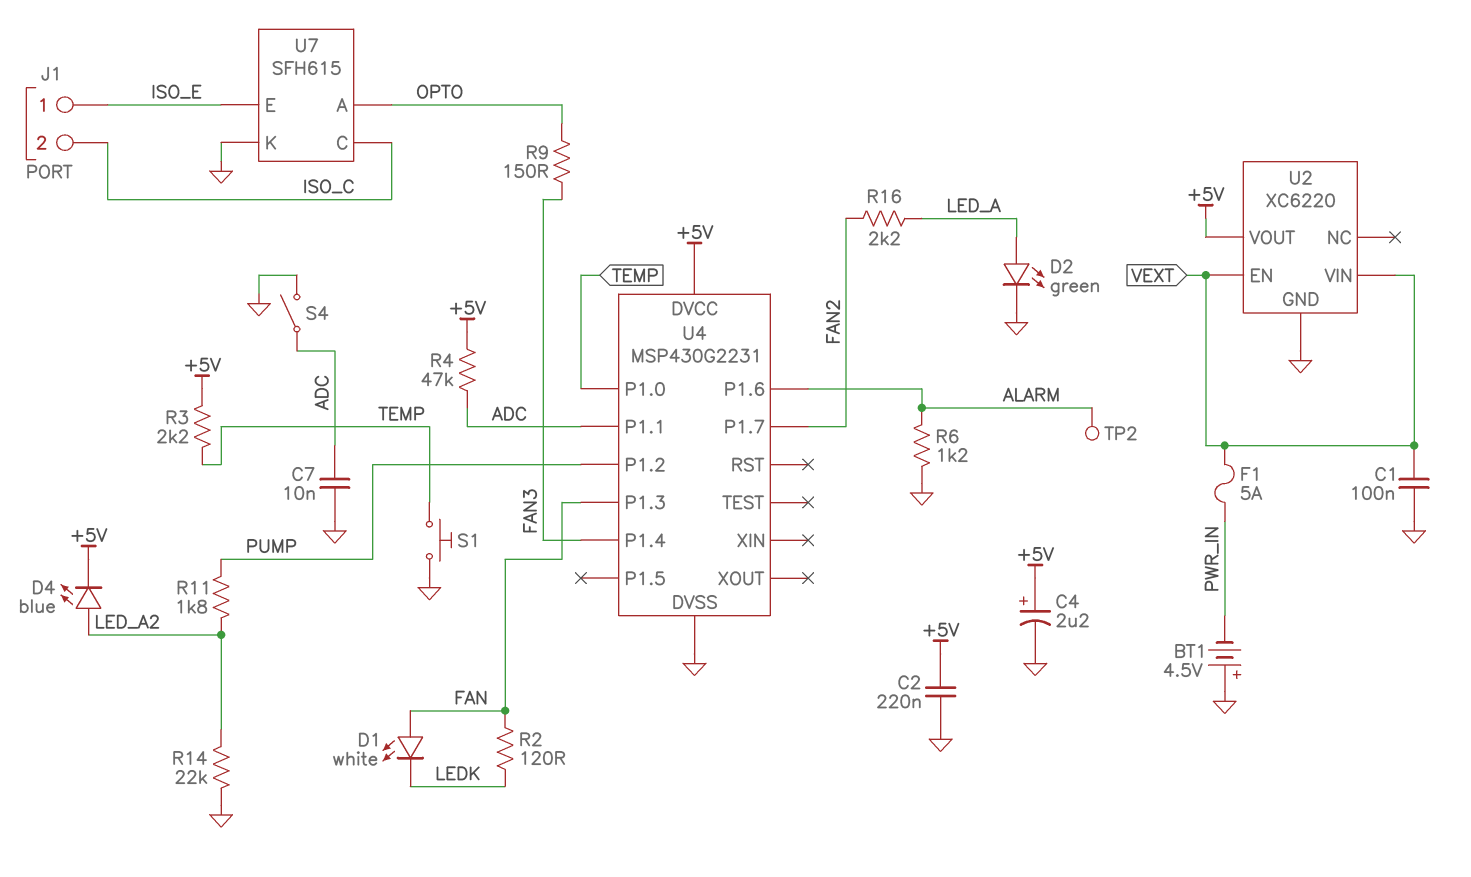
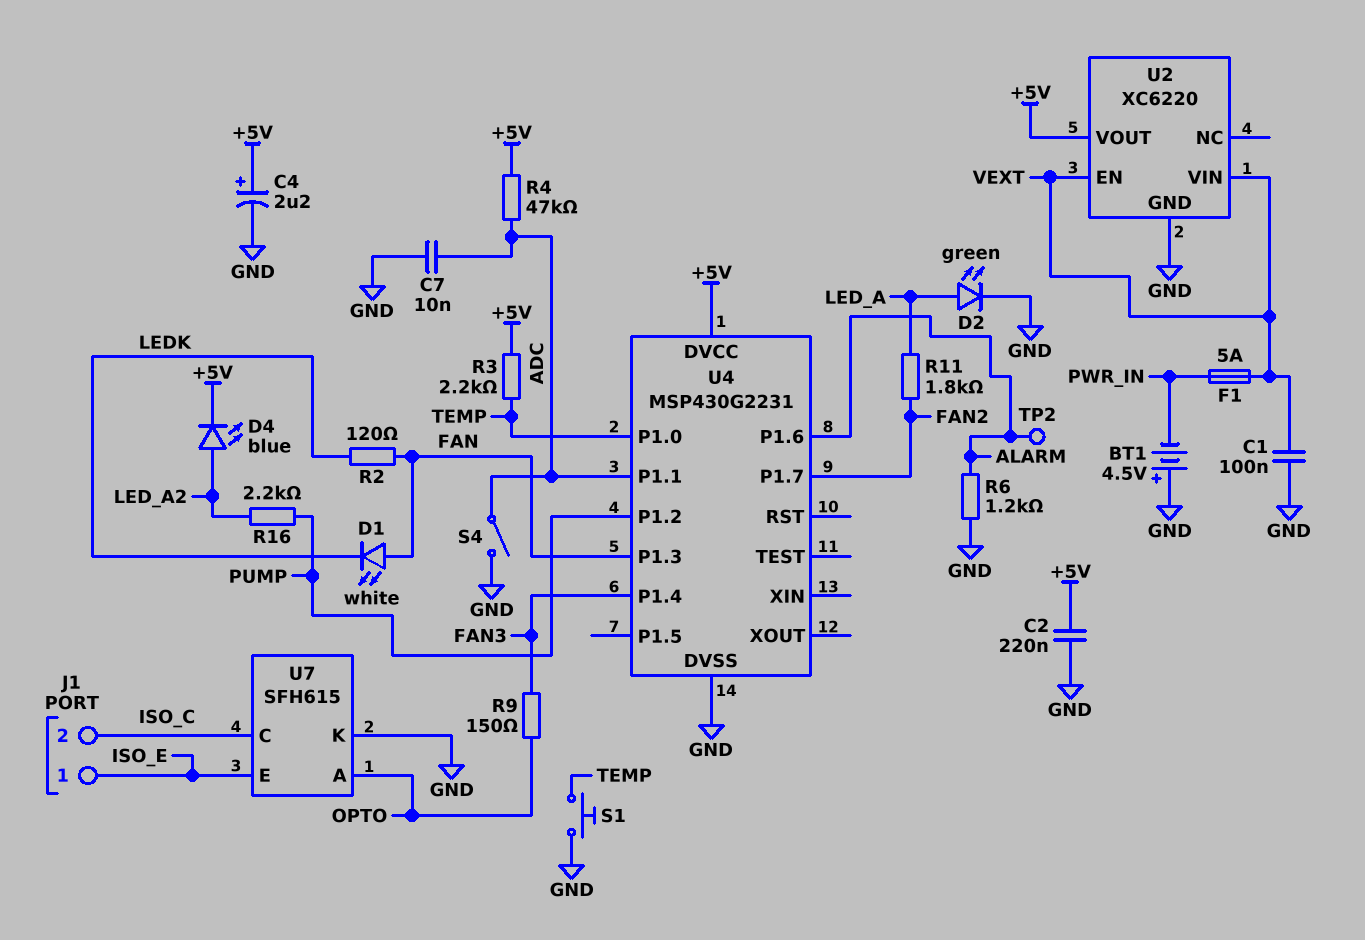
R11: 1.8k (LED_A2, PUMP) -> 1.8k (FAN2, LED_A)
R14: 22k (GND, LED_A2) -> none
R16: 2.2k (FAN2, LED_A) -> 2.2k (LED_A2, PUMP)

